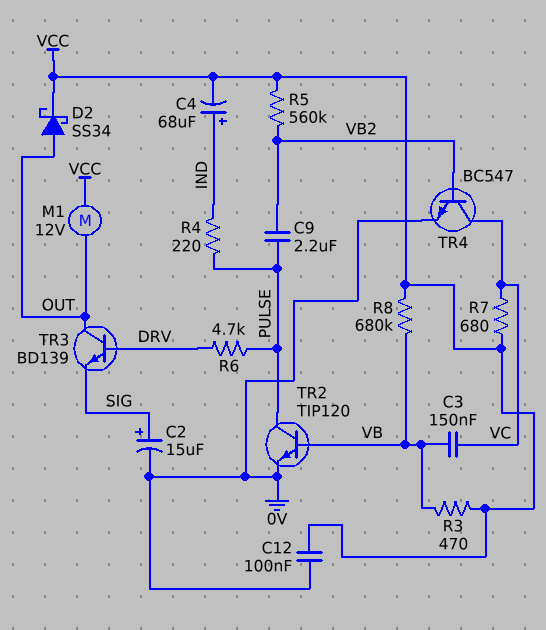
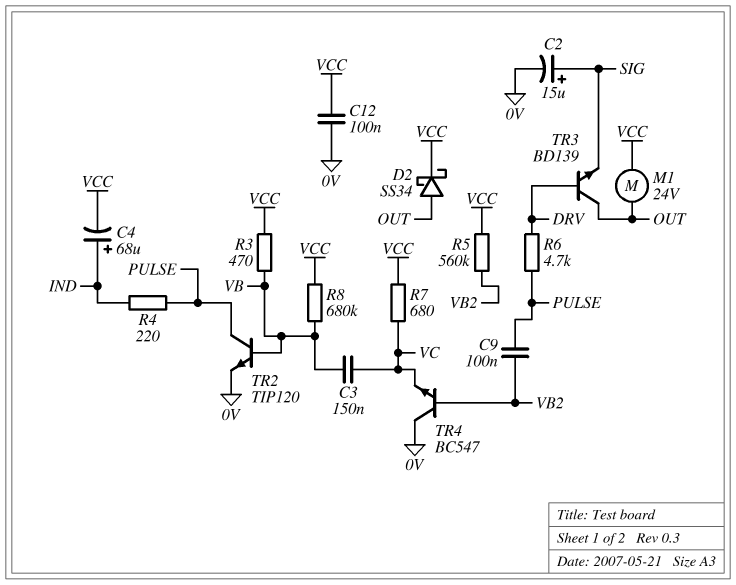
C9: 2.2uF (PULSE, VB2) -> 100nF (PULSE, VB2)
M1: motor 12V (OUT, VCC) -> motor 24V (OUT, VCC)
TR4: NPN BC547 (B VB2, C VC, E 0V) -> NPN BC547 (B VB2, C 0V, E VC)

